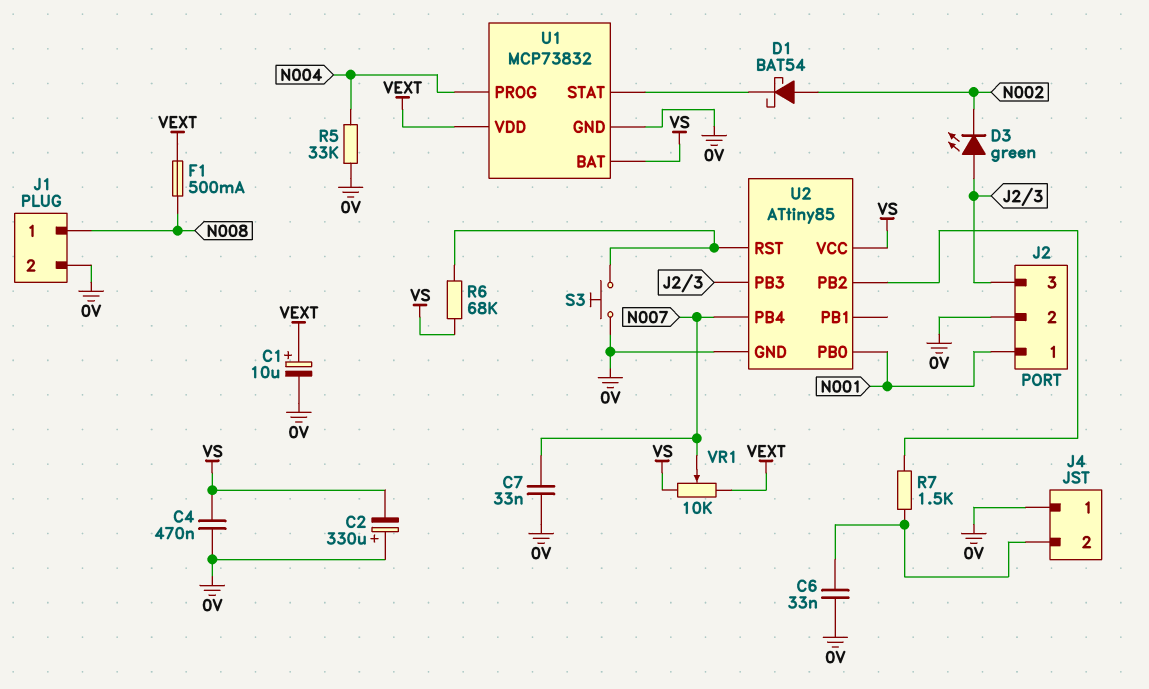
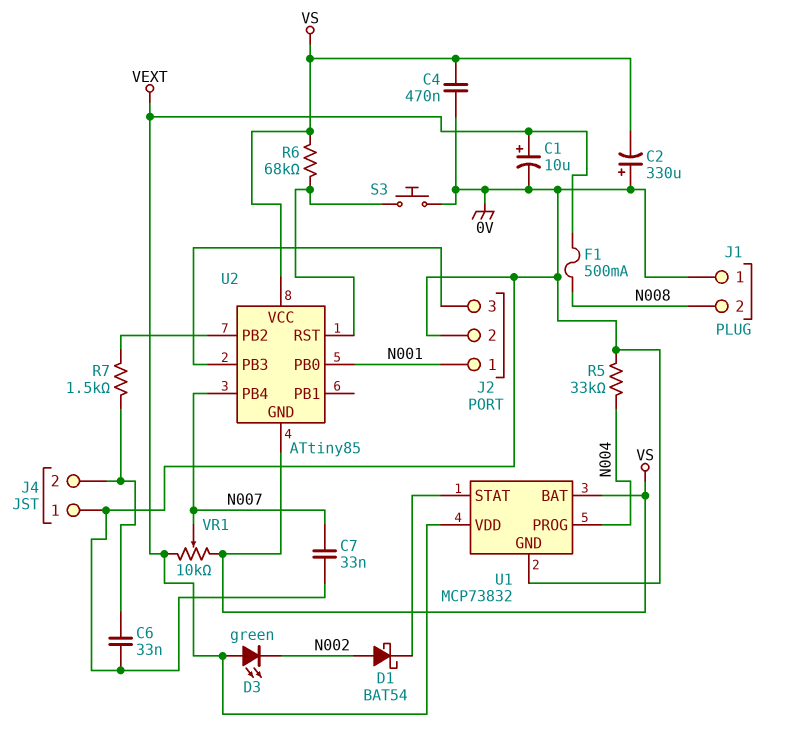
D3: LED green (A J2/3, K N002) -> LED green (A VEXT, K N002)
J1 pin 1: N008 -> 0V
J1 pin 2: 0V -> N008
U2 pin GND: 0V -> VS

